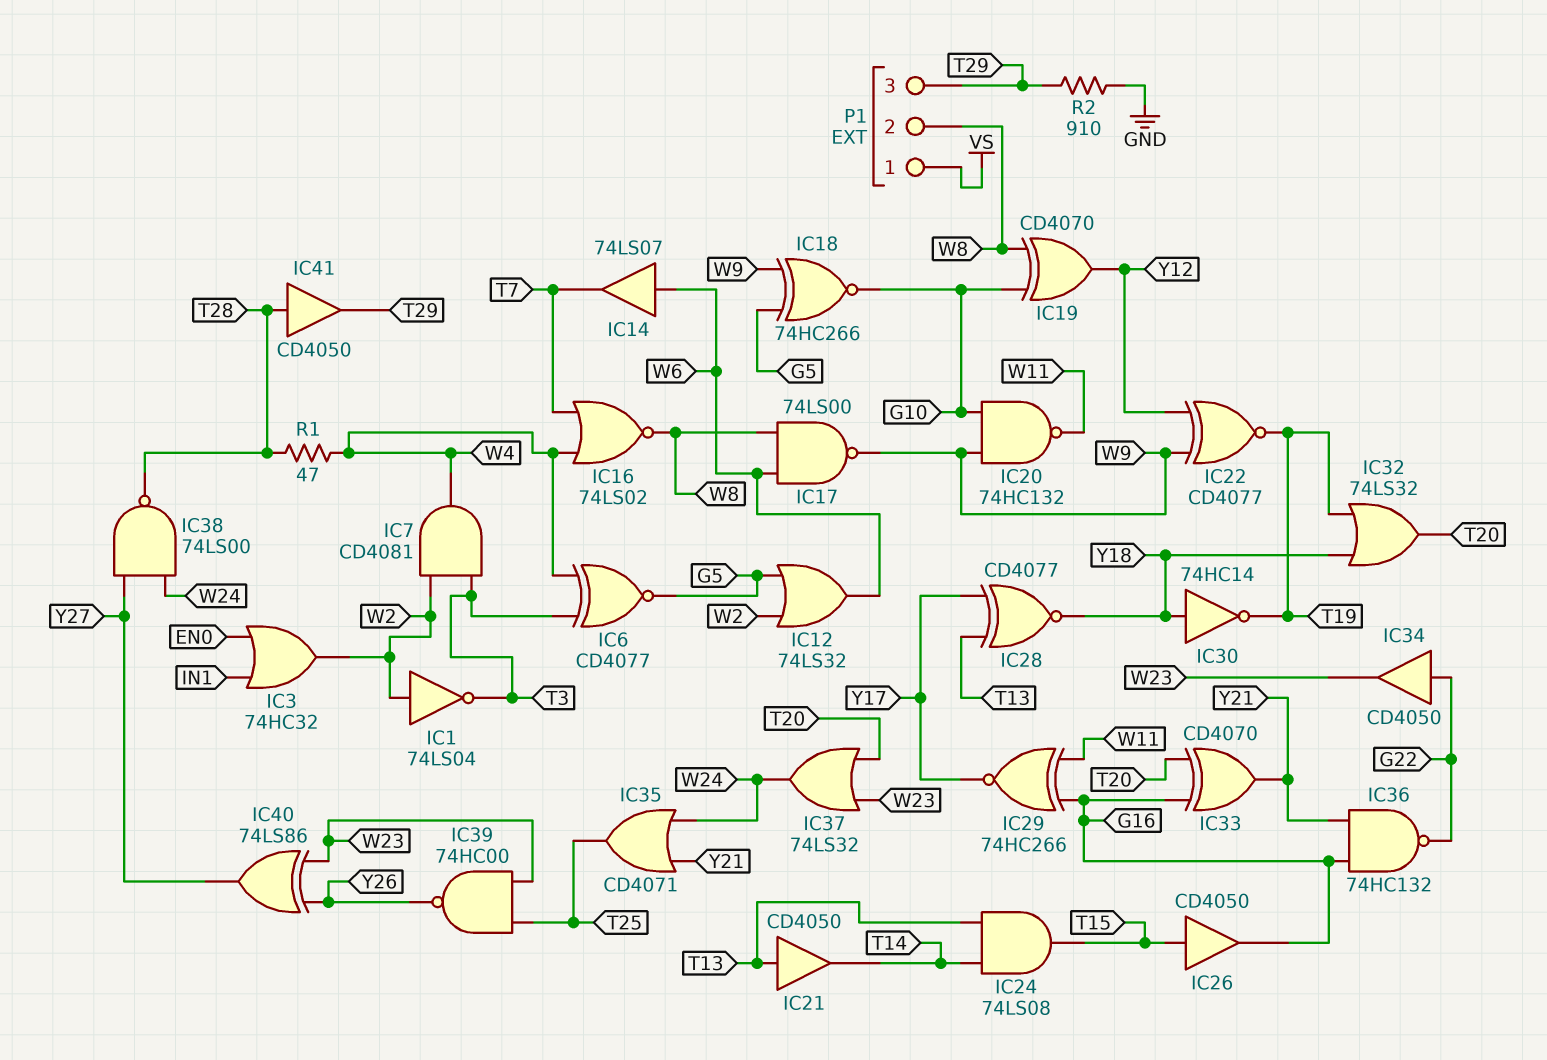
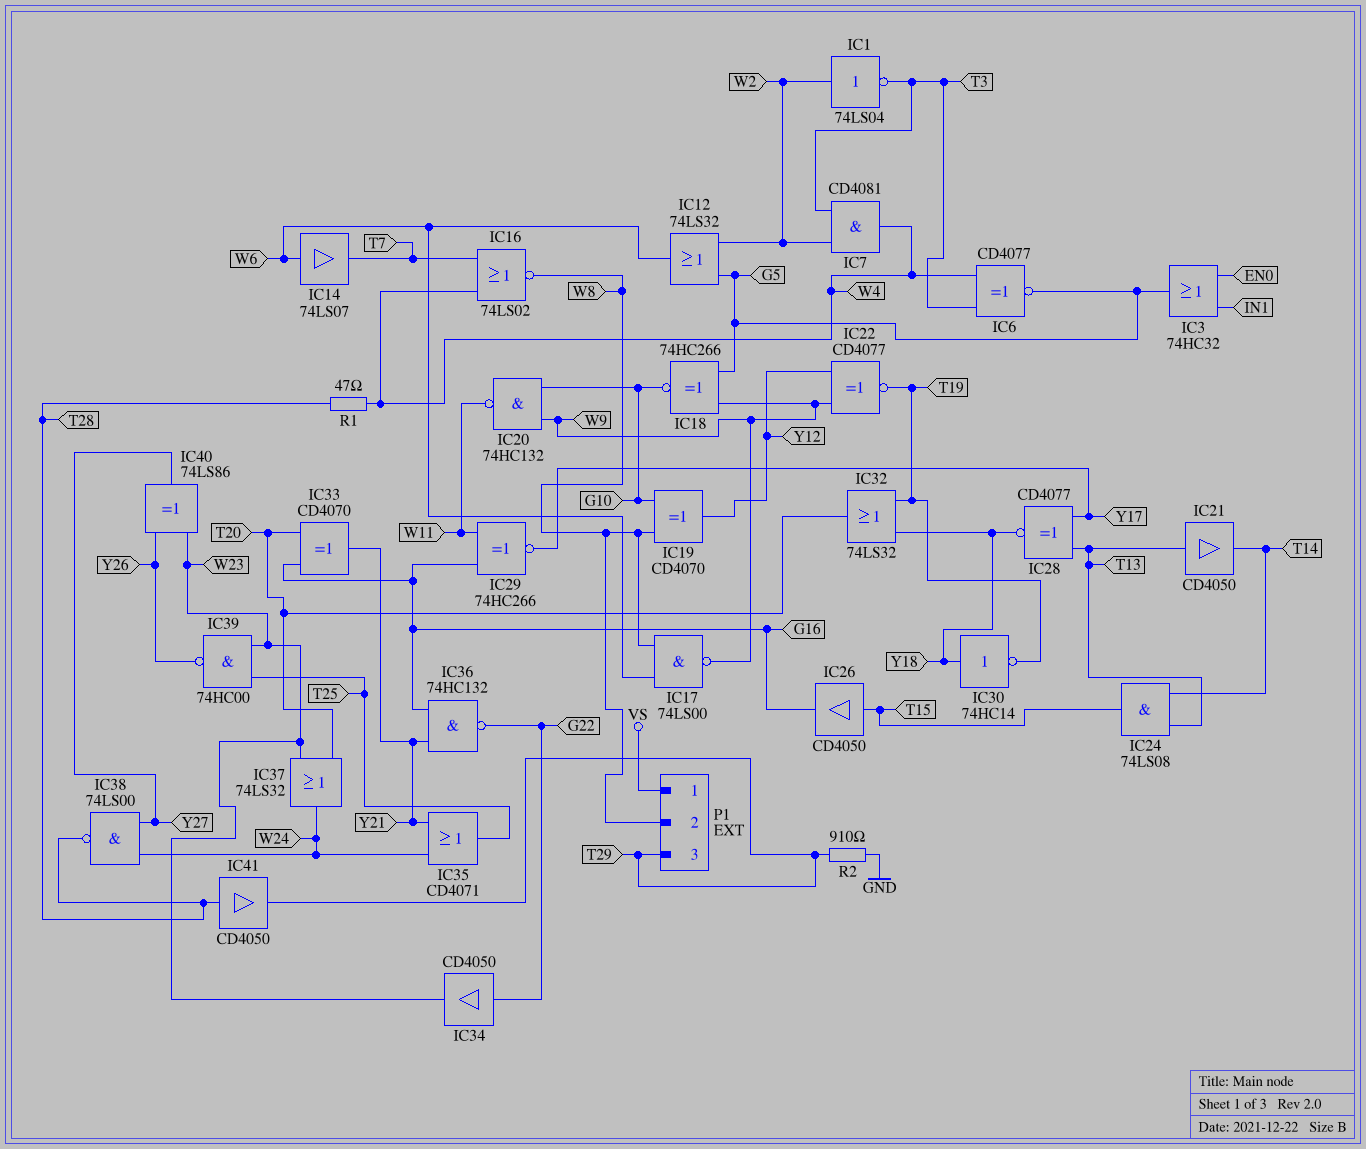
IC3: OR 74HC32 (in EN0, in IN1, out W2) -> OR 74HC32 (in EN0, in IN1, out G5)

